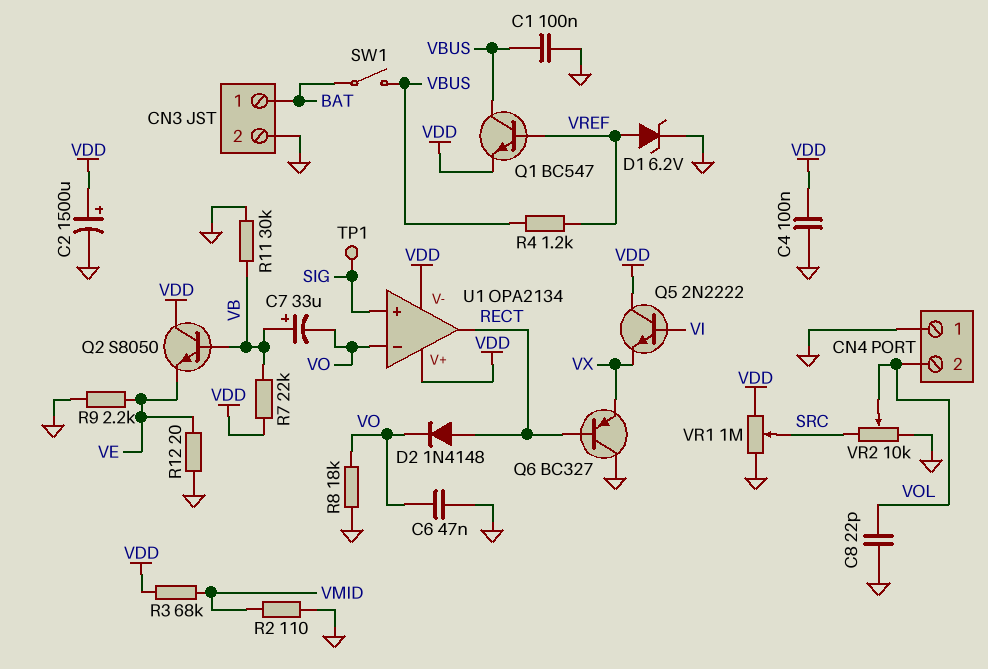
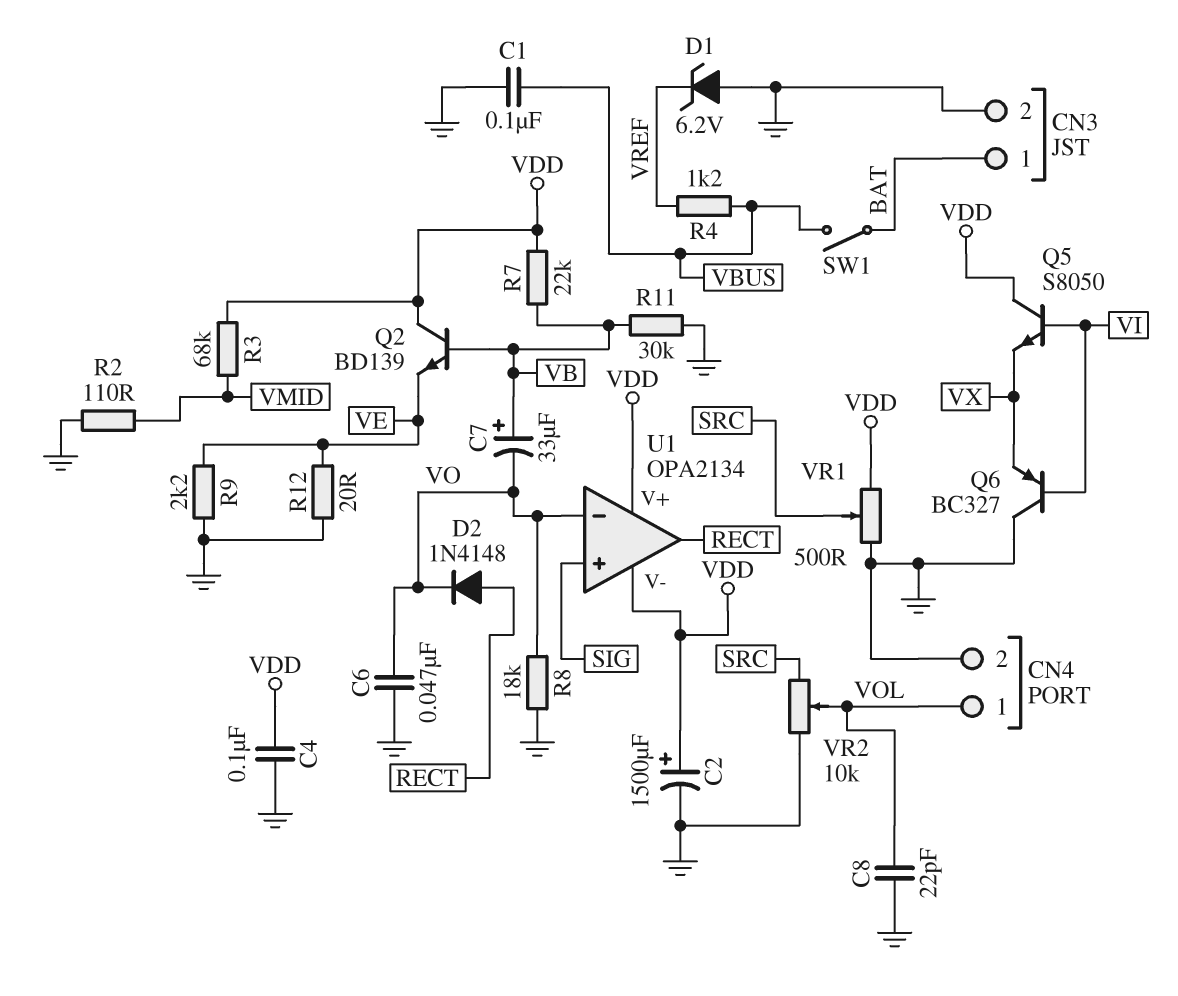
CN4 pin 1: GND -> VOL
CN4 pin 2: VOL -> GND
D1: zener 6.2V (A VREF, K GND) -> zener 6.2V (A GND, K VREF)
Q1: NPN BC547 (B VREF, C VBUS, E VDD) -> none
Q2: NPN S8050 (B VB, C VDD, E VE) -> NPN BD139 (B VB, C VDD, E VE)
Q5: NPN 2N2222 (B VI, C VDD, E VX) -> NPN S8050 (B VI, C VDD, E VX)
Q6: PNP BC327 (B RECT, C GND, E VX) -> PNP BC327 (B VI, C GND, E VX)
TP1: test point (SIG) -> none
VR1: 1M (GND, VDD, wiper SRC) -> 500 (GND, VDD, wiper SRC)

